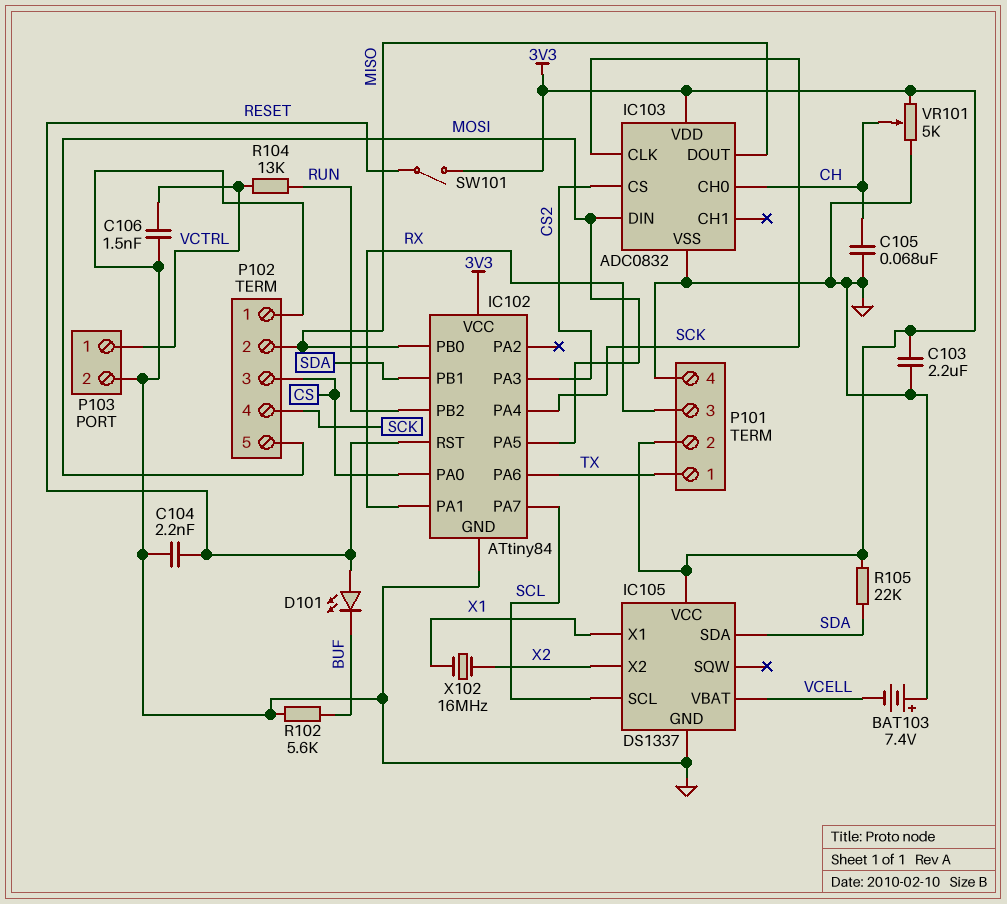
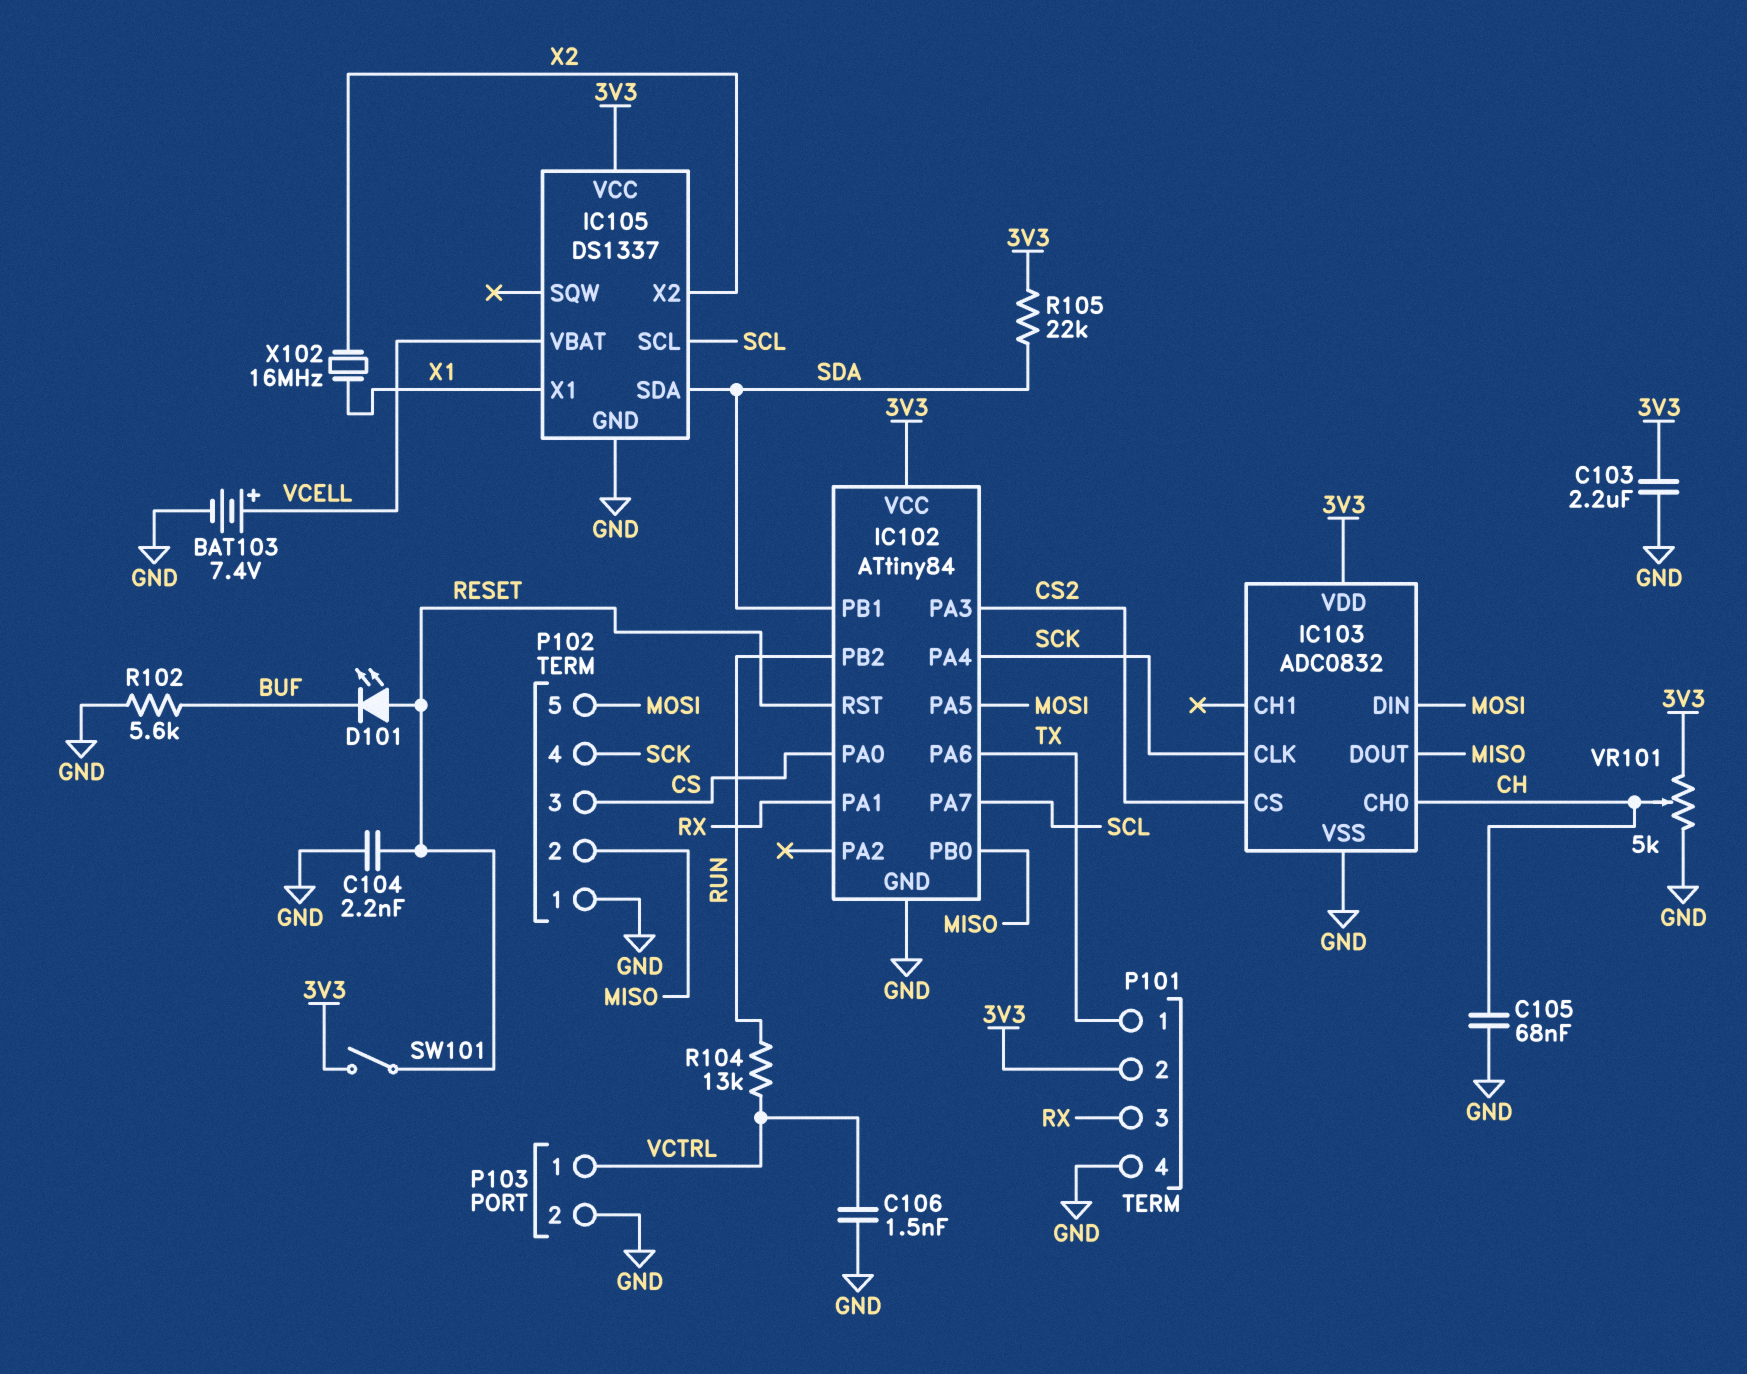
BAT103: 7.4V (plus GND, minus VCELL) -> 7.4V (plus VCELL, minus GND)

